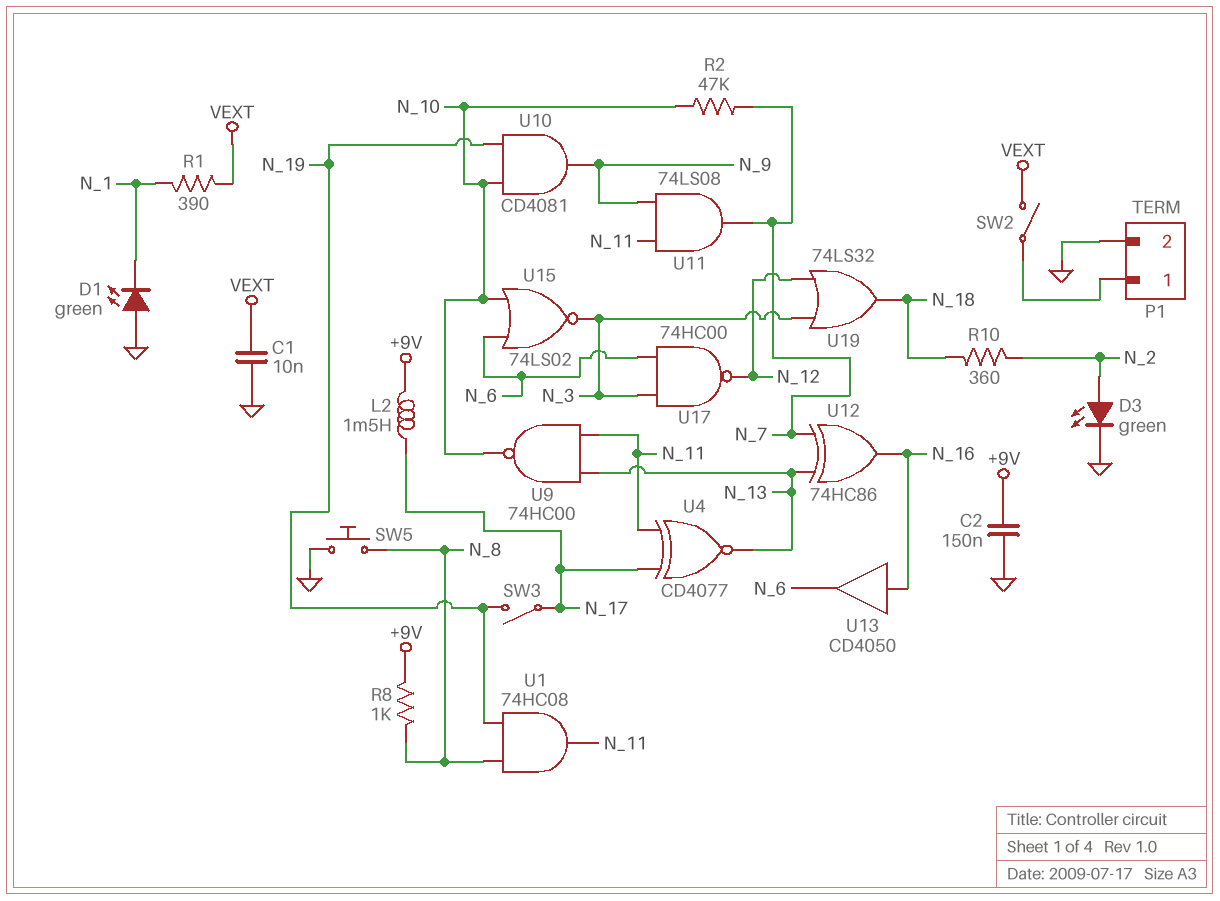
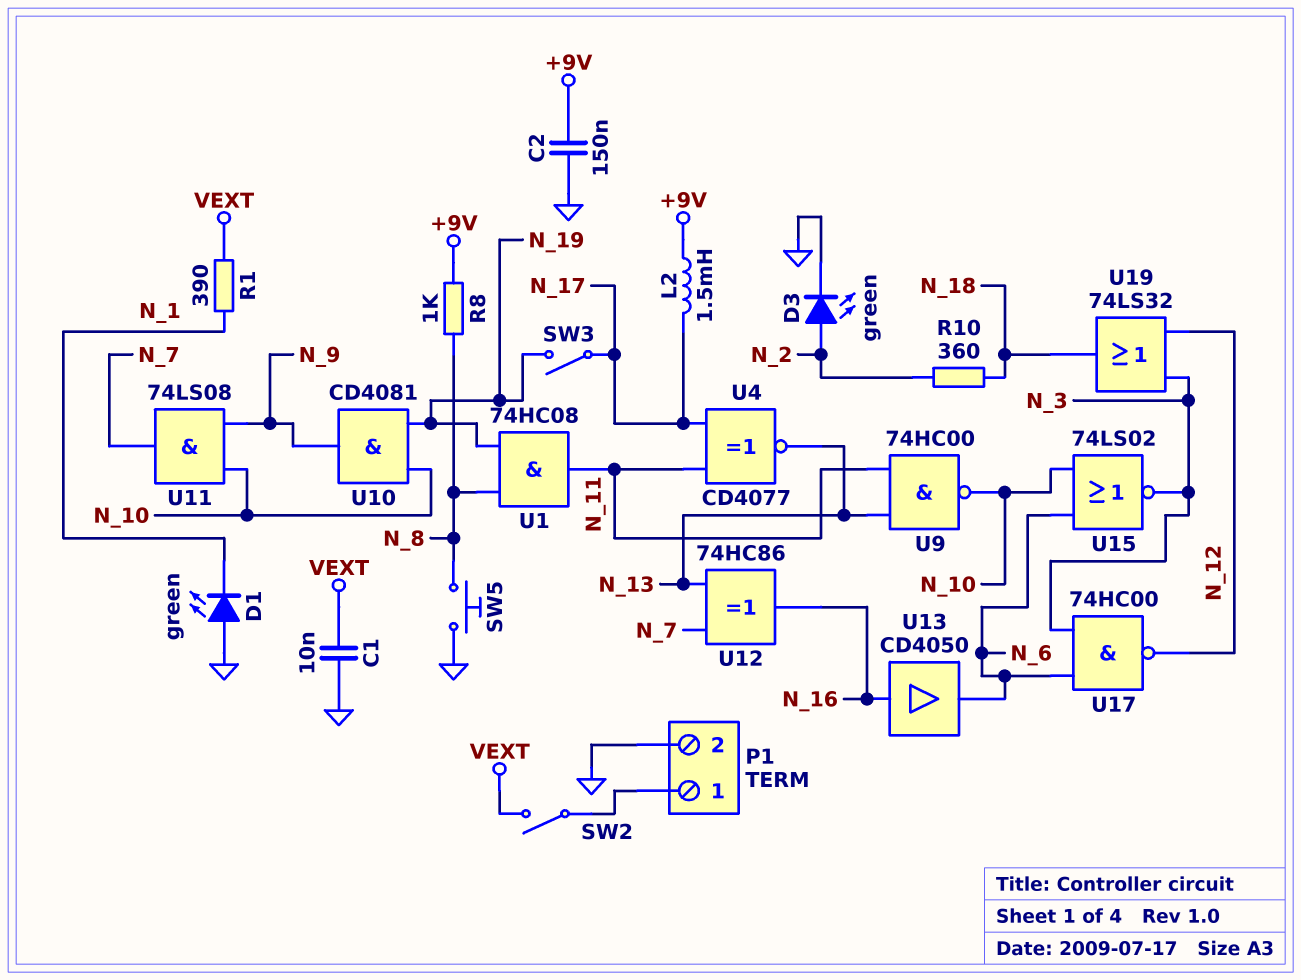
R2: 47k (N_7, N_10) -> none
U11: AND 74LS08 (in N_9, in N_11, out N_7) -> AND 74LS08 (in N_9, in N_10, out N_7)

